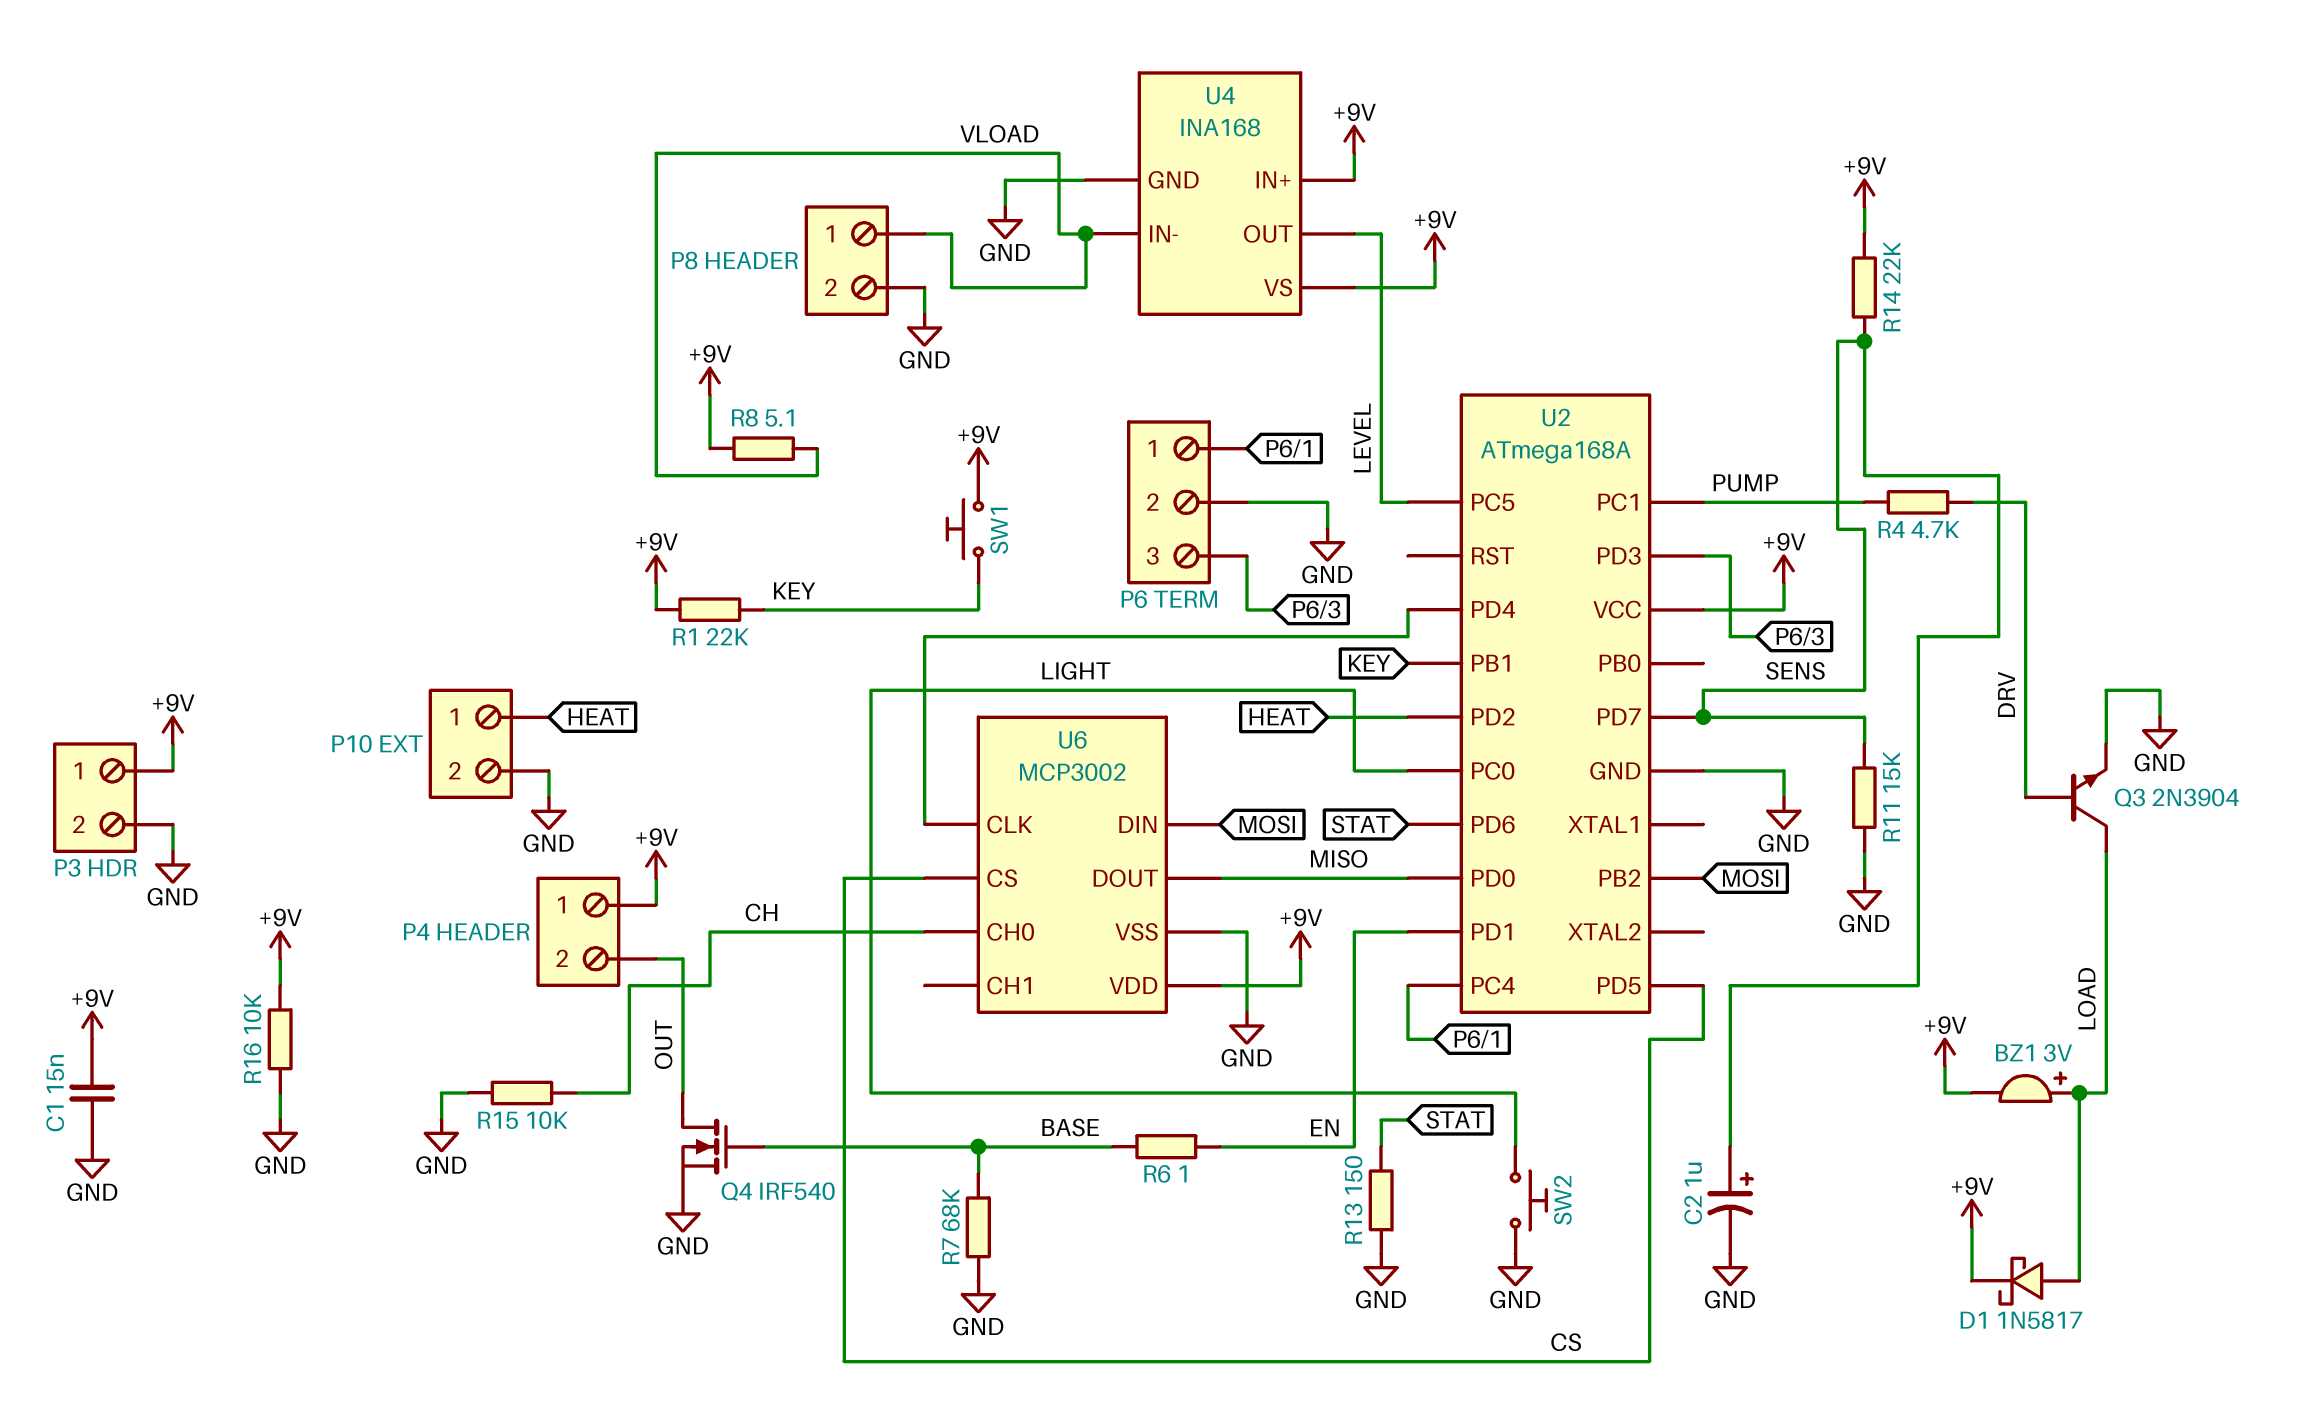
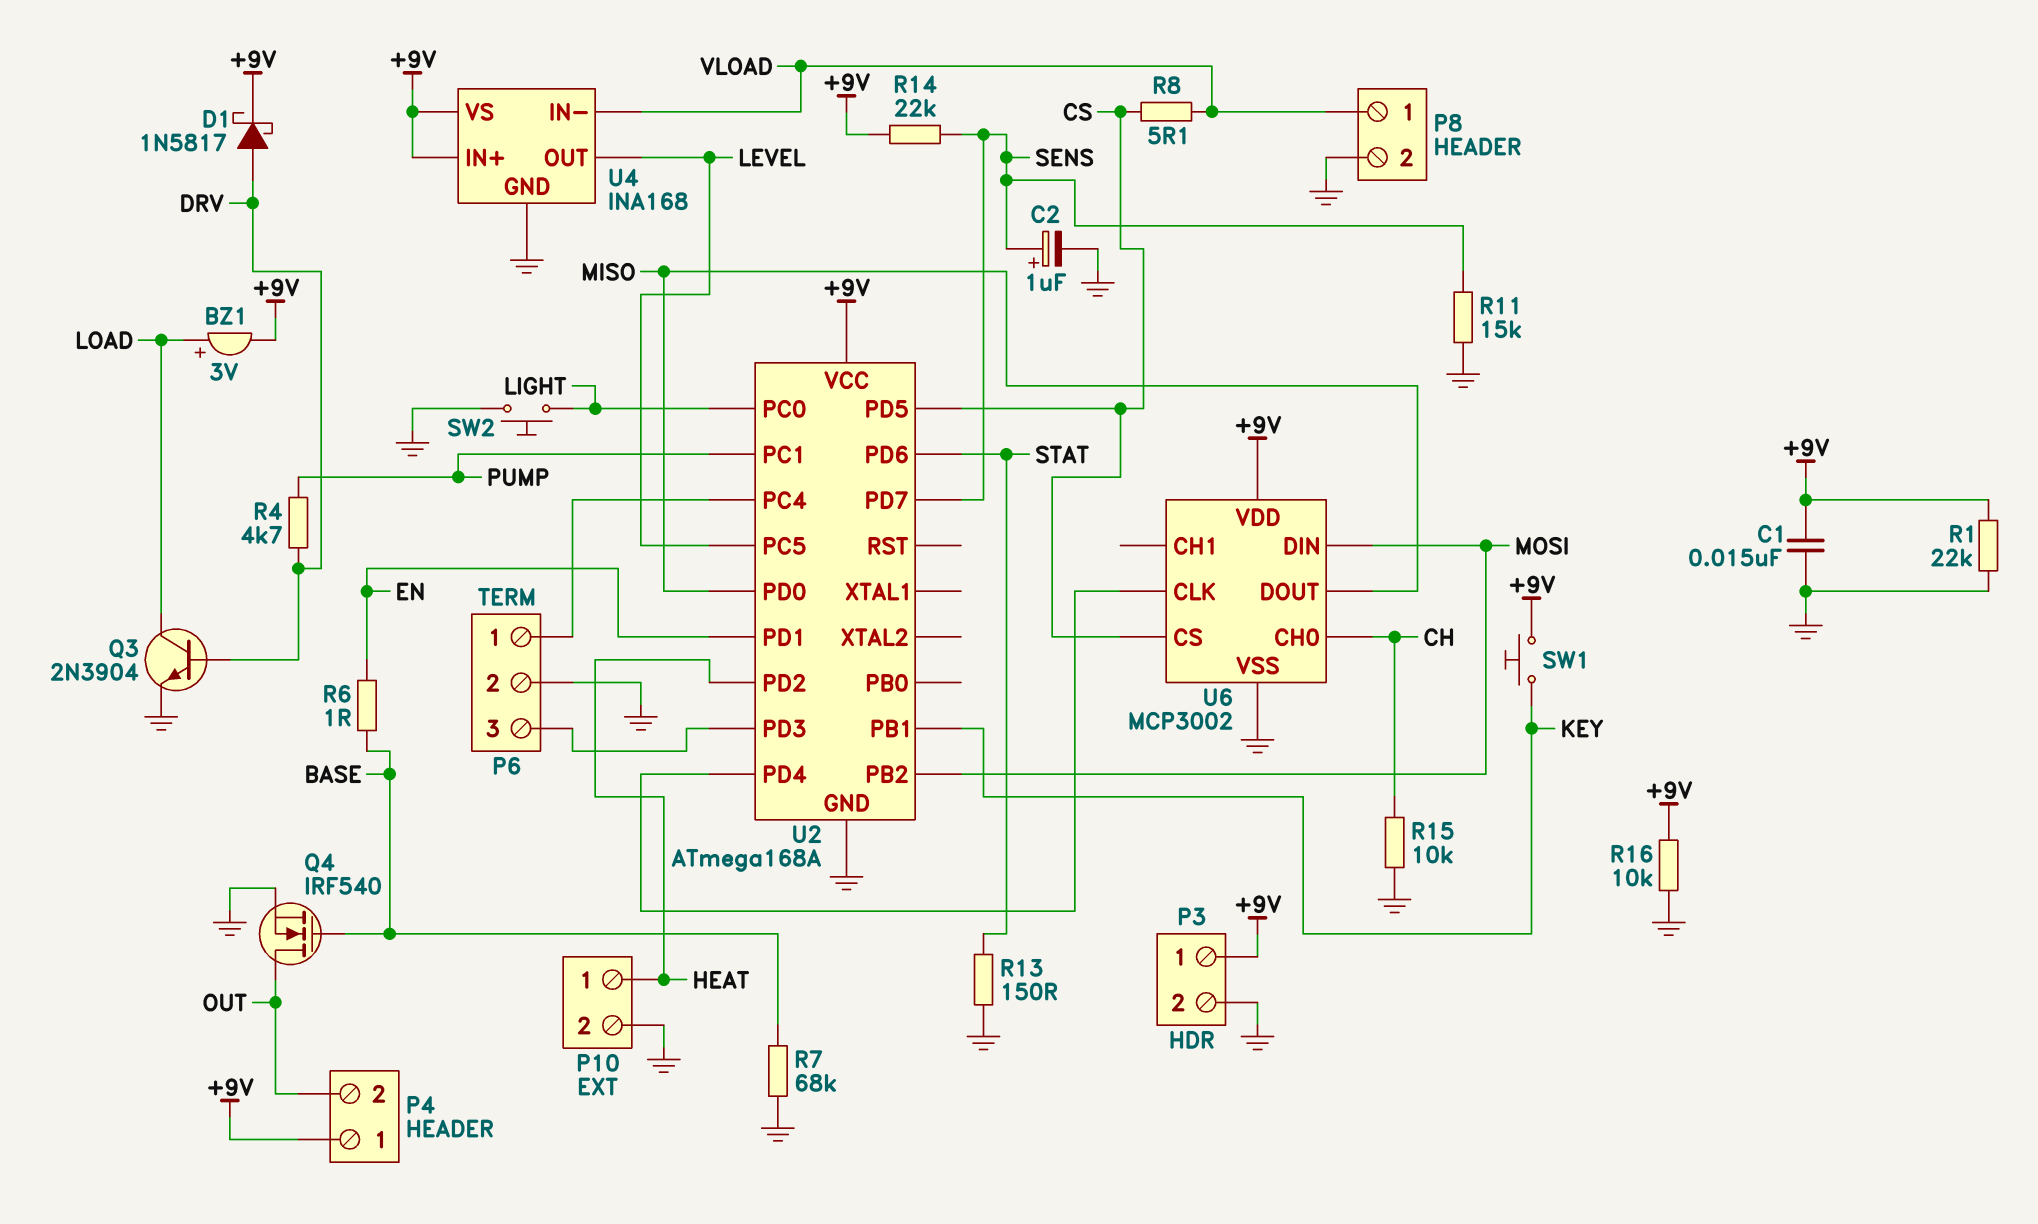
D1: schottky 1N5817 (A LOAD, K +9V) -> schottky 1N5817 (A DRV, K +9V)
R1: 22k (+9V, KEY) -> 22k (+9V, GND)
R8: 5.1 (+9V, VLOAD) -> 5.1 (CS, VLOAD)

